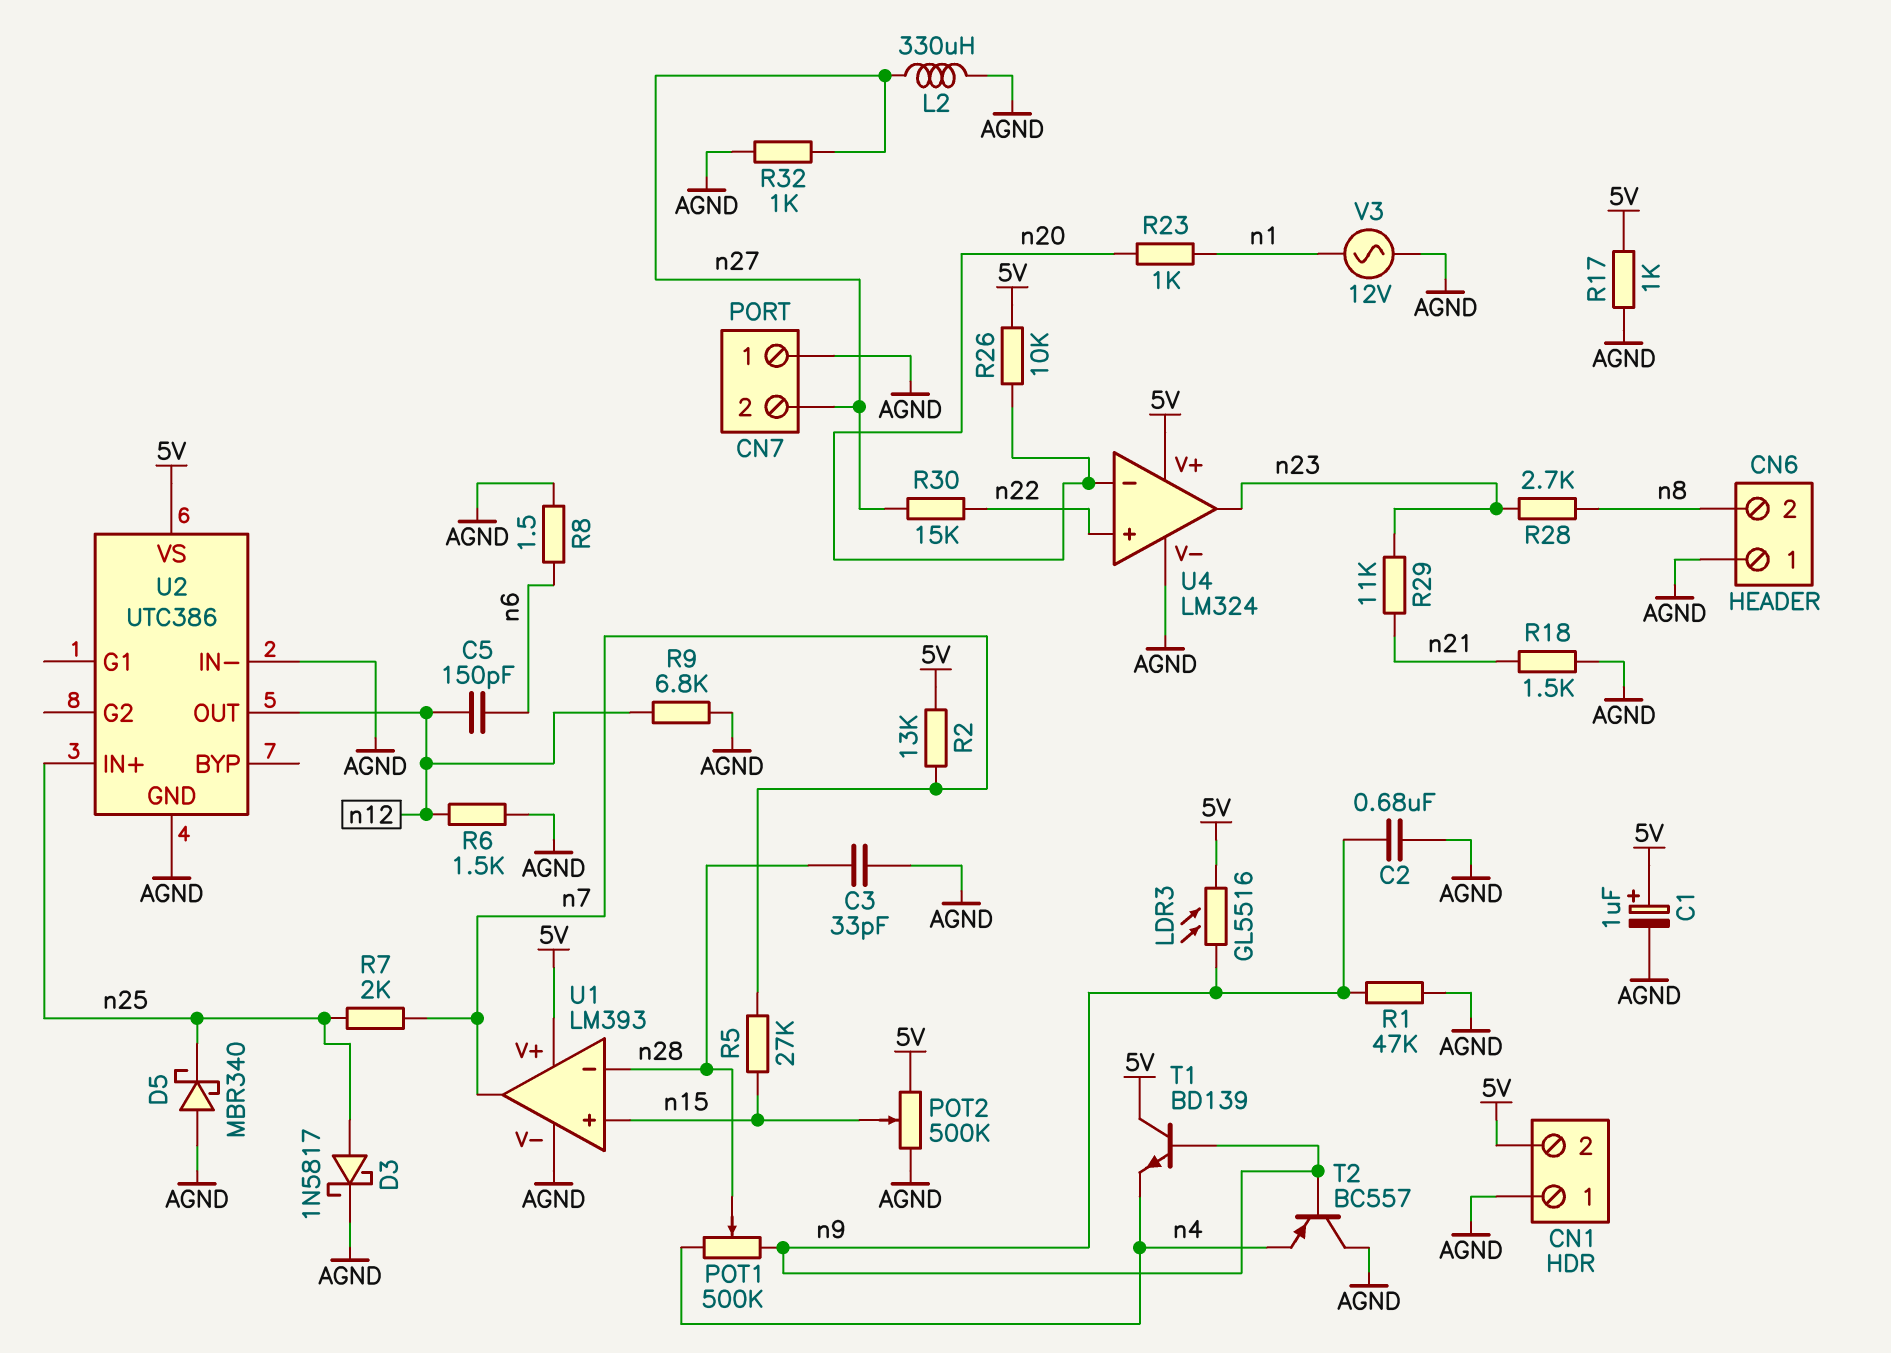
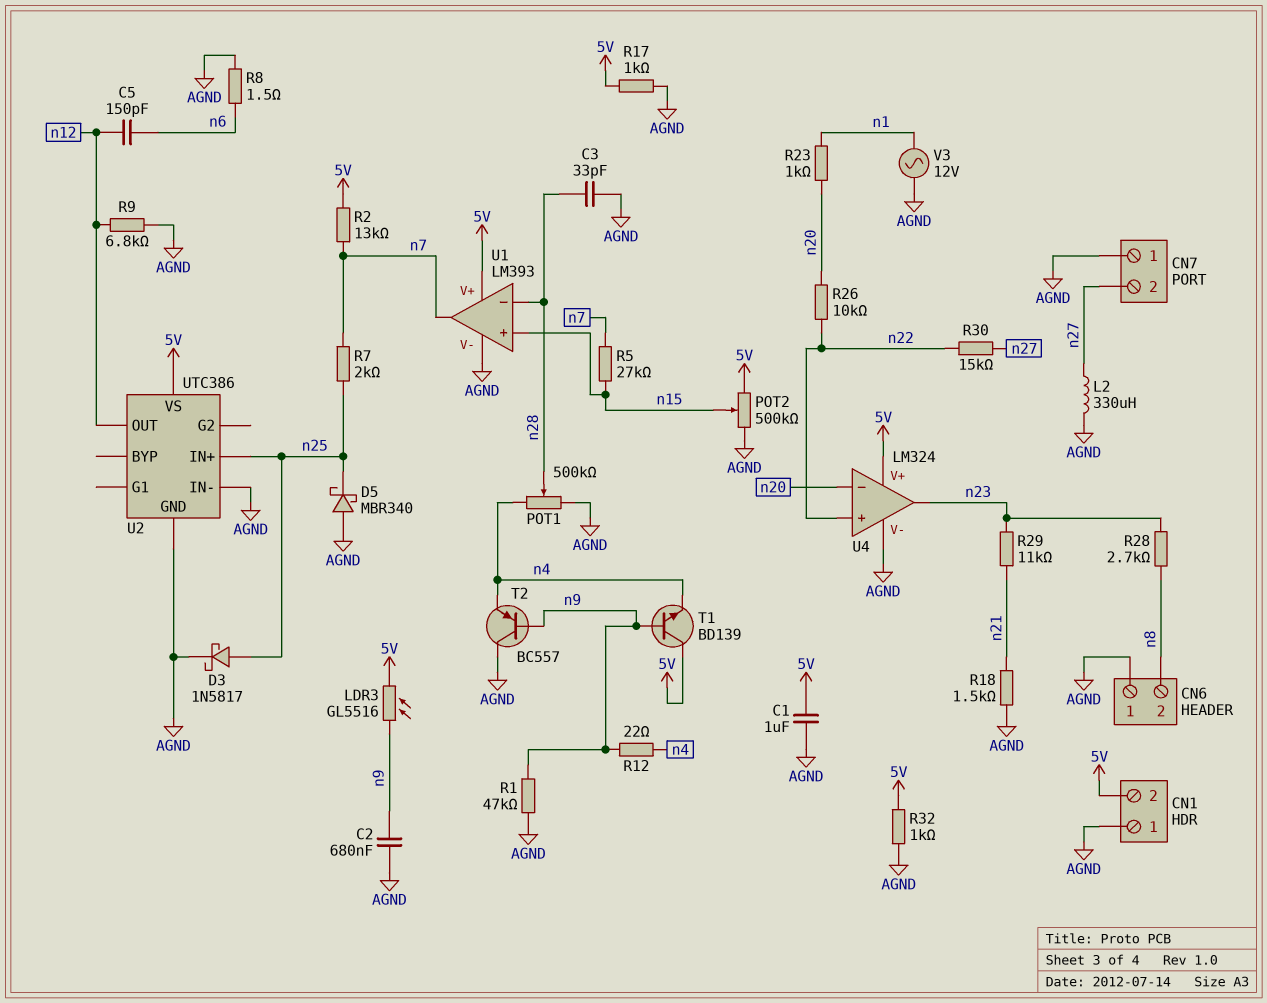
C1: 1uF (plus 5V, minus AGND) -> 1uF (5V, AGND)
POT1: 500k (n4, n9, wiper n28) -> 500k (AGND, n4, wiper n28)
R6: 1.5k (AGND, n12) -> none
R12: none -> 22 (n4, n9)
R26: 10k (5V, n20) -> 10k (n20, n22)
R32: 1k (AGND, n27) -> 1k (5V, AGND)

